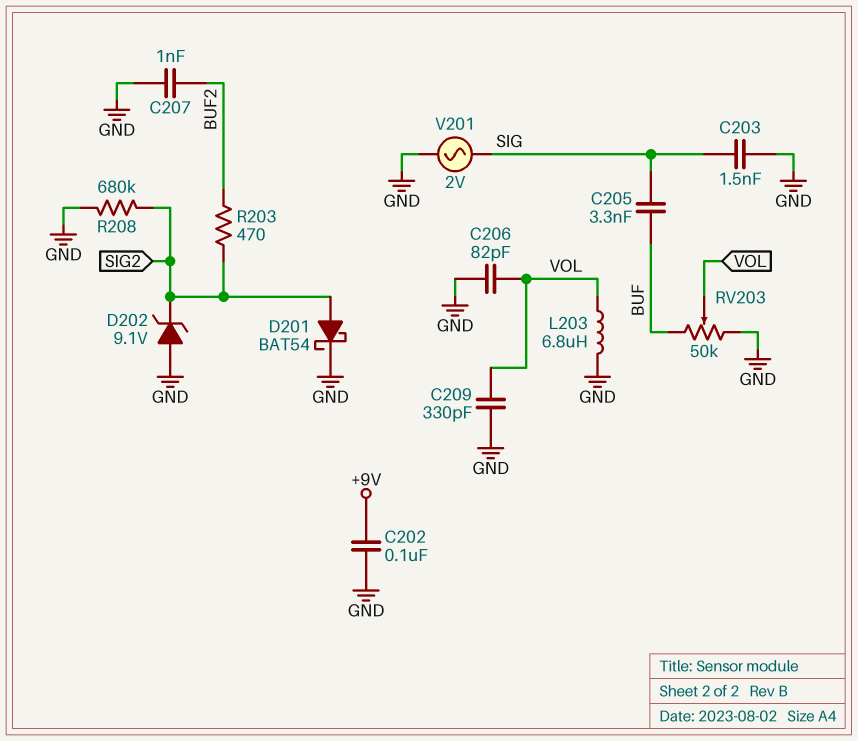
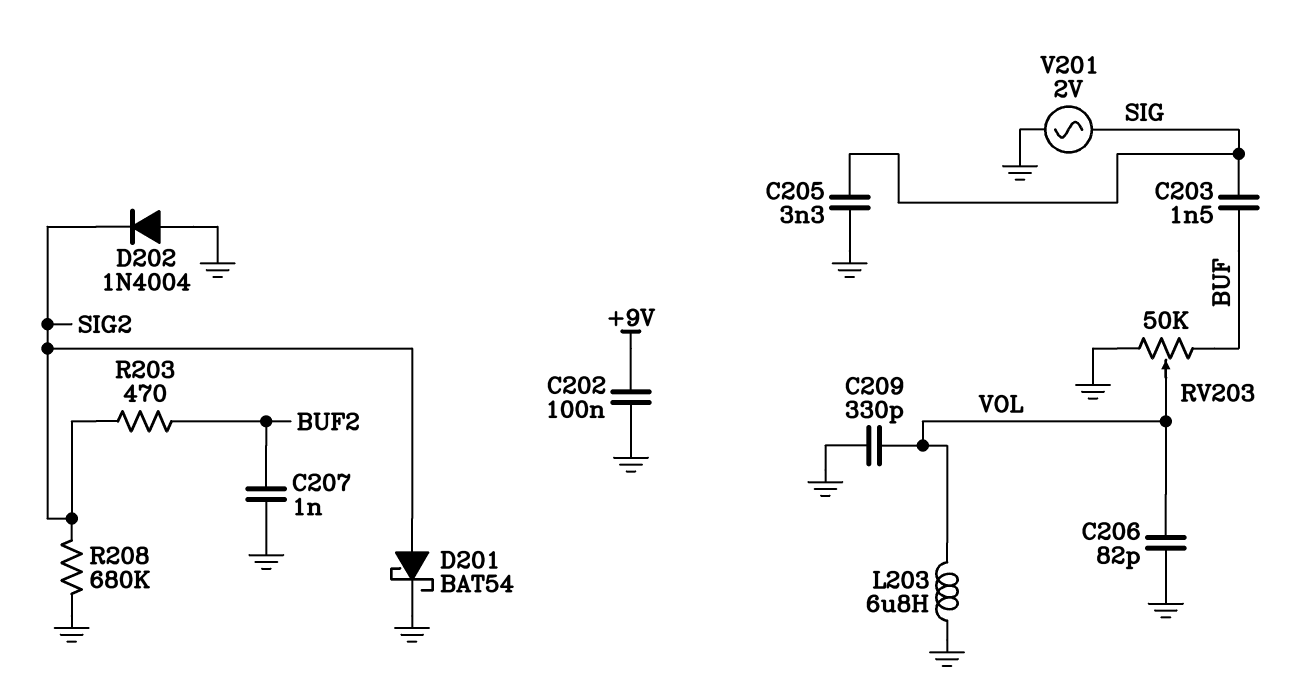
C203: 1.5nF (GND, SIG) -> 1.5nF (BUF, SIG)
C205: 3.3nF (BUF, SIG) -> 3.3nF (GND, SIG)
D202: zener 9.1V (A GND, K SIG2) -> diode 1N4004 (A GND, K SIG2)

